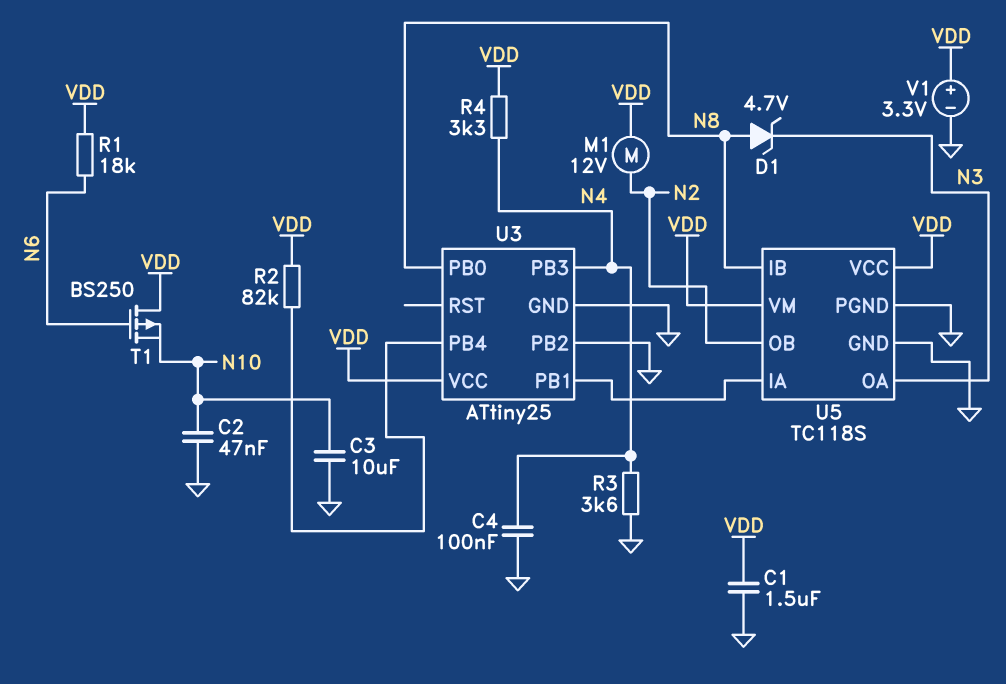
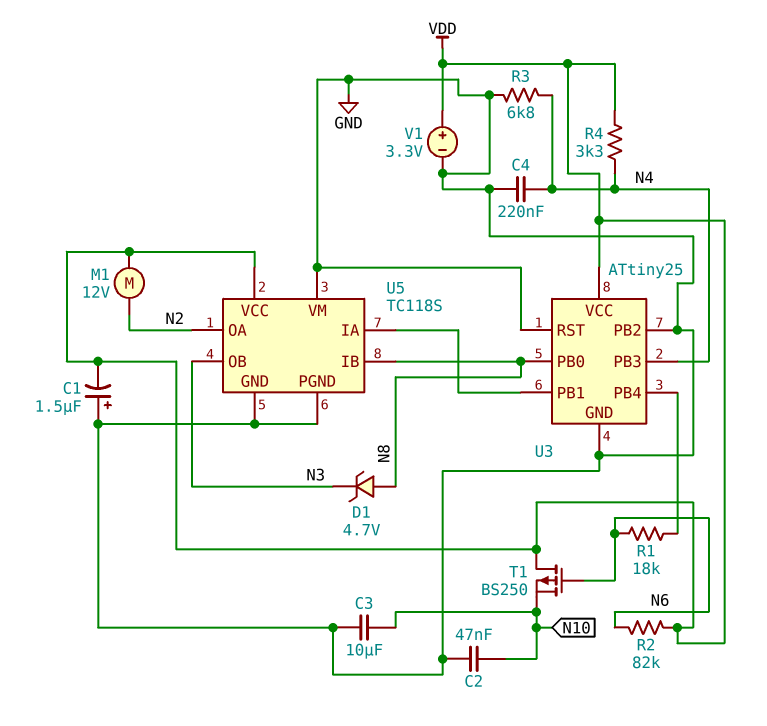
C1: 1.5uF (GND, VDD) -> 1.5uF (plus GND, minus VDD)
C4: 100nF (GND, N4) -> 220nF (GND, N4)
R1: 18k (N6, VDD) -> 18k (N6, U3/PB4)
R2: 82k (U3/PB4, VDD) -> 82k (N6, VDD)
R3: 3.6k (GND, N4) -> 6.8k (GND, N4)
U3 pin RST: none -> GND
U5 pin OA: N3 -> N2
U5 pin OB: N2 -> N3
U5 pin VM: VDD -> GND

